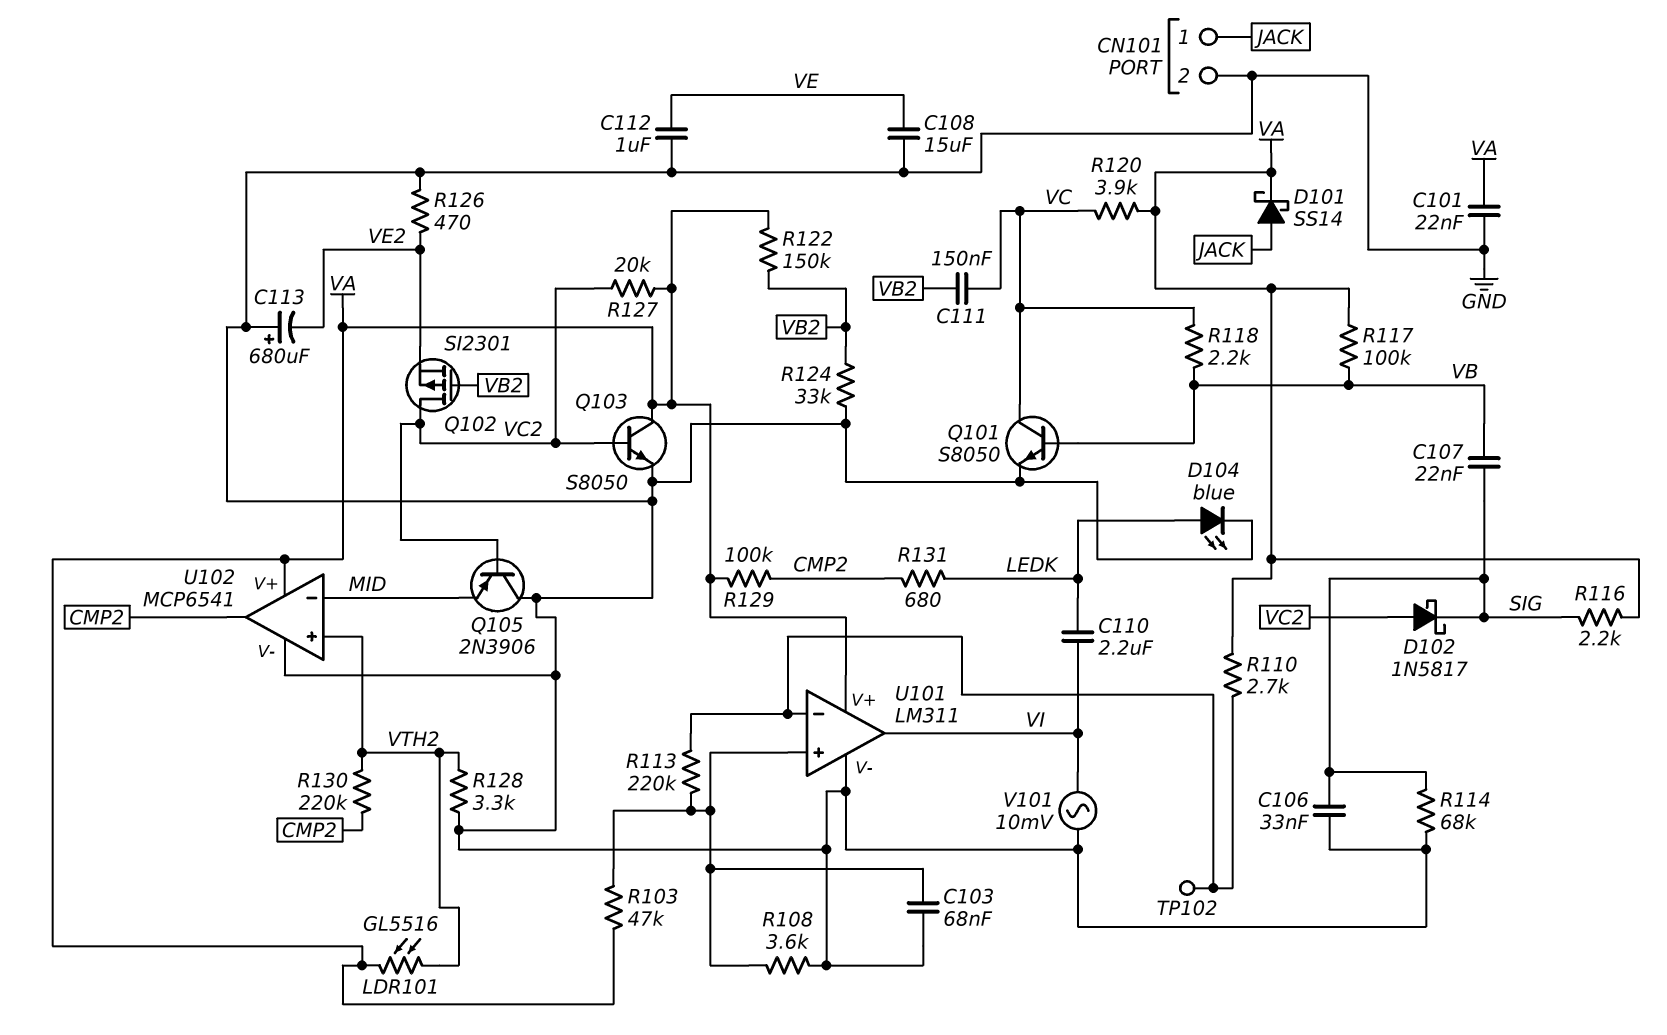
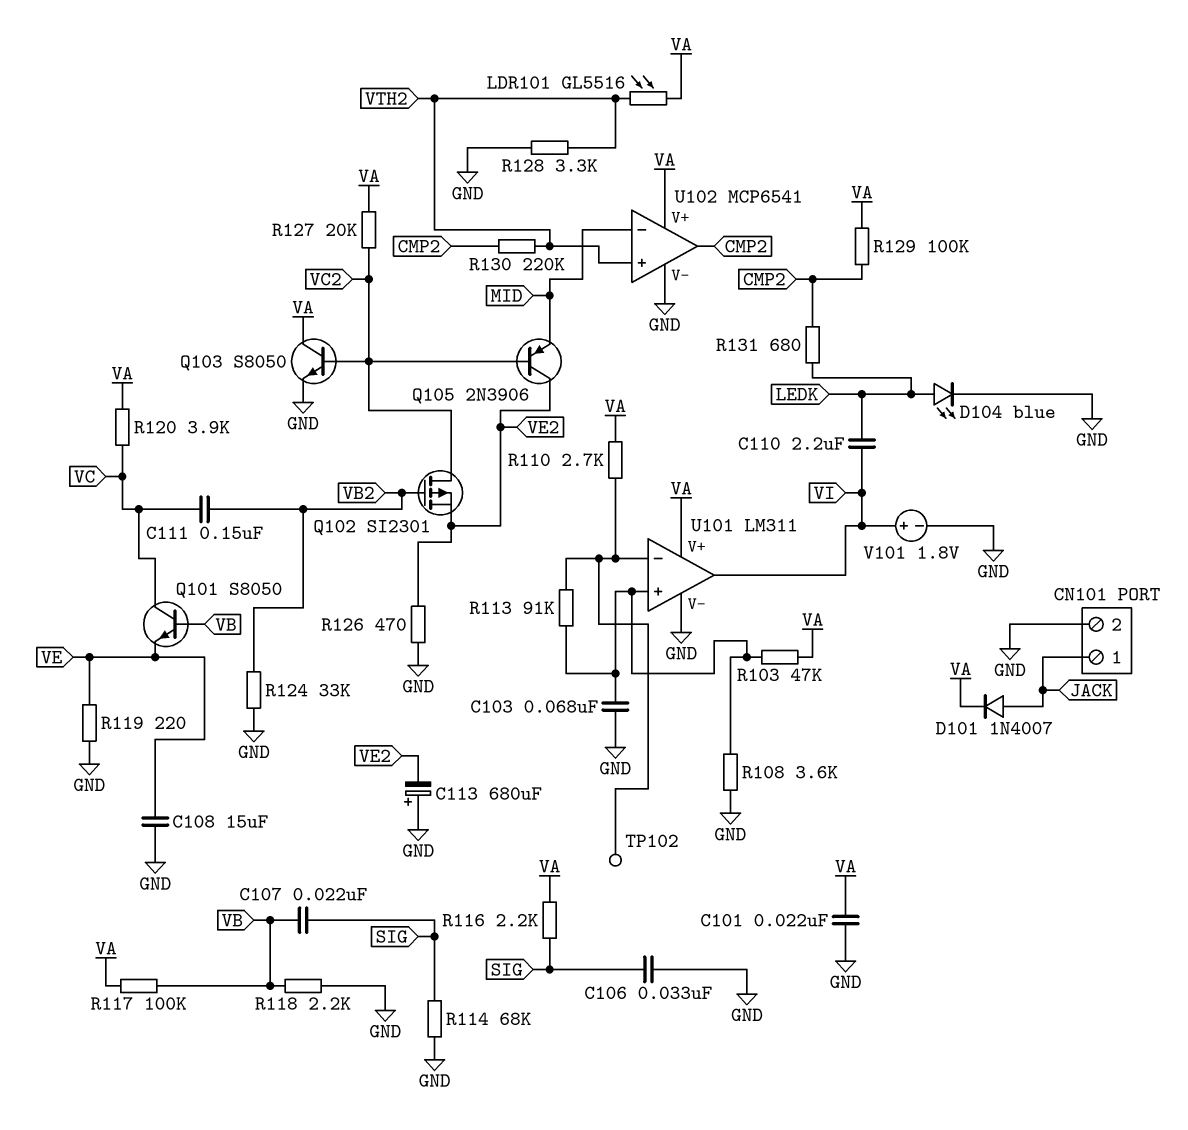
C112: 1uF (GND, VE) -> none
D101: schottky SS14 (A JACK, K VA) -> diode 1N4007 (A JACK, K VA)
D102: schottky 1N5817 (A VC2, K SIG) -> none
Q101: NPN S8050 (B VB, C VC, E GND) -> NPN S8050 (B VB, C VC, E VE)
Q105: PNP 2N3906 (B VC2, C GND, E MID) -> PNP 2N3906 (B VC2, C VE2, E MID)
R113: 220k (U101/in+, U101/in-) -> 91k (U101/in+, U101/in-)
R118: 2.2k (VB, VC) -> 2.2k (GND, VB)
R119: none -> 220 (GND, VE)
R122: 150k (VA, VB2) -> none
V101: AC 10mV (GND, VI) -> 1.8V (plus VI, minus GND)

